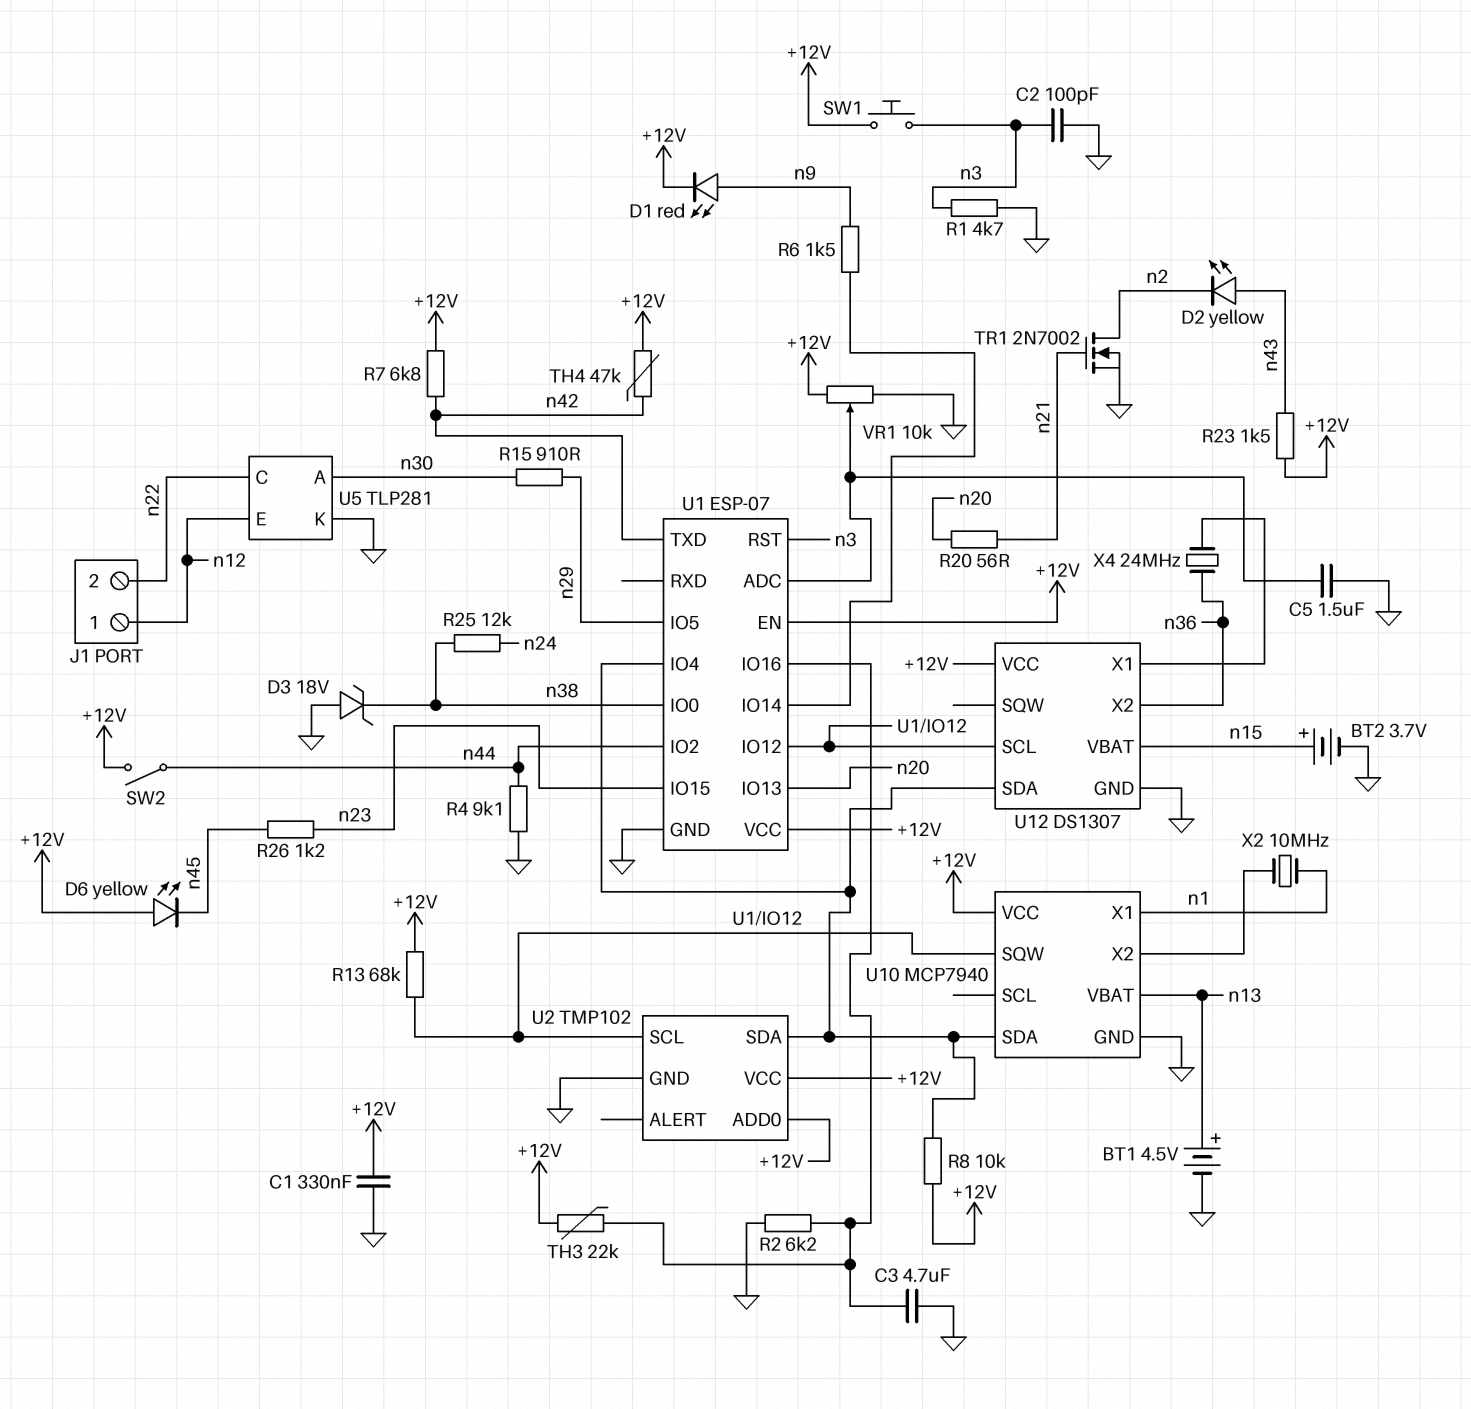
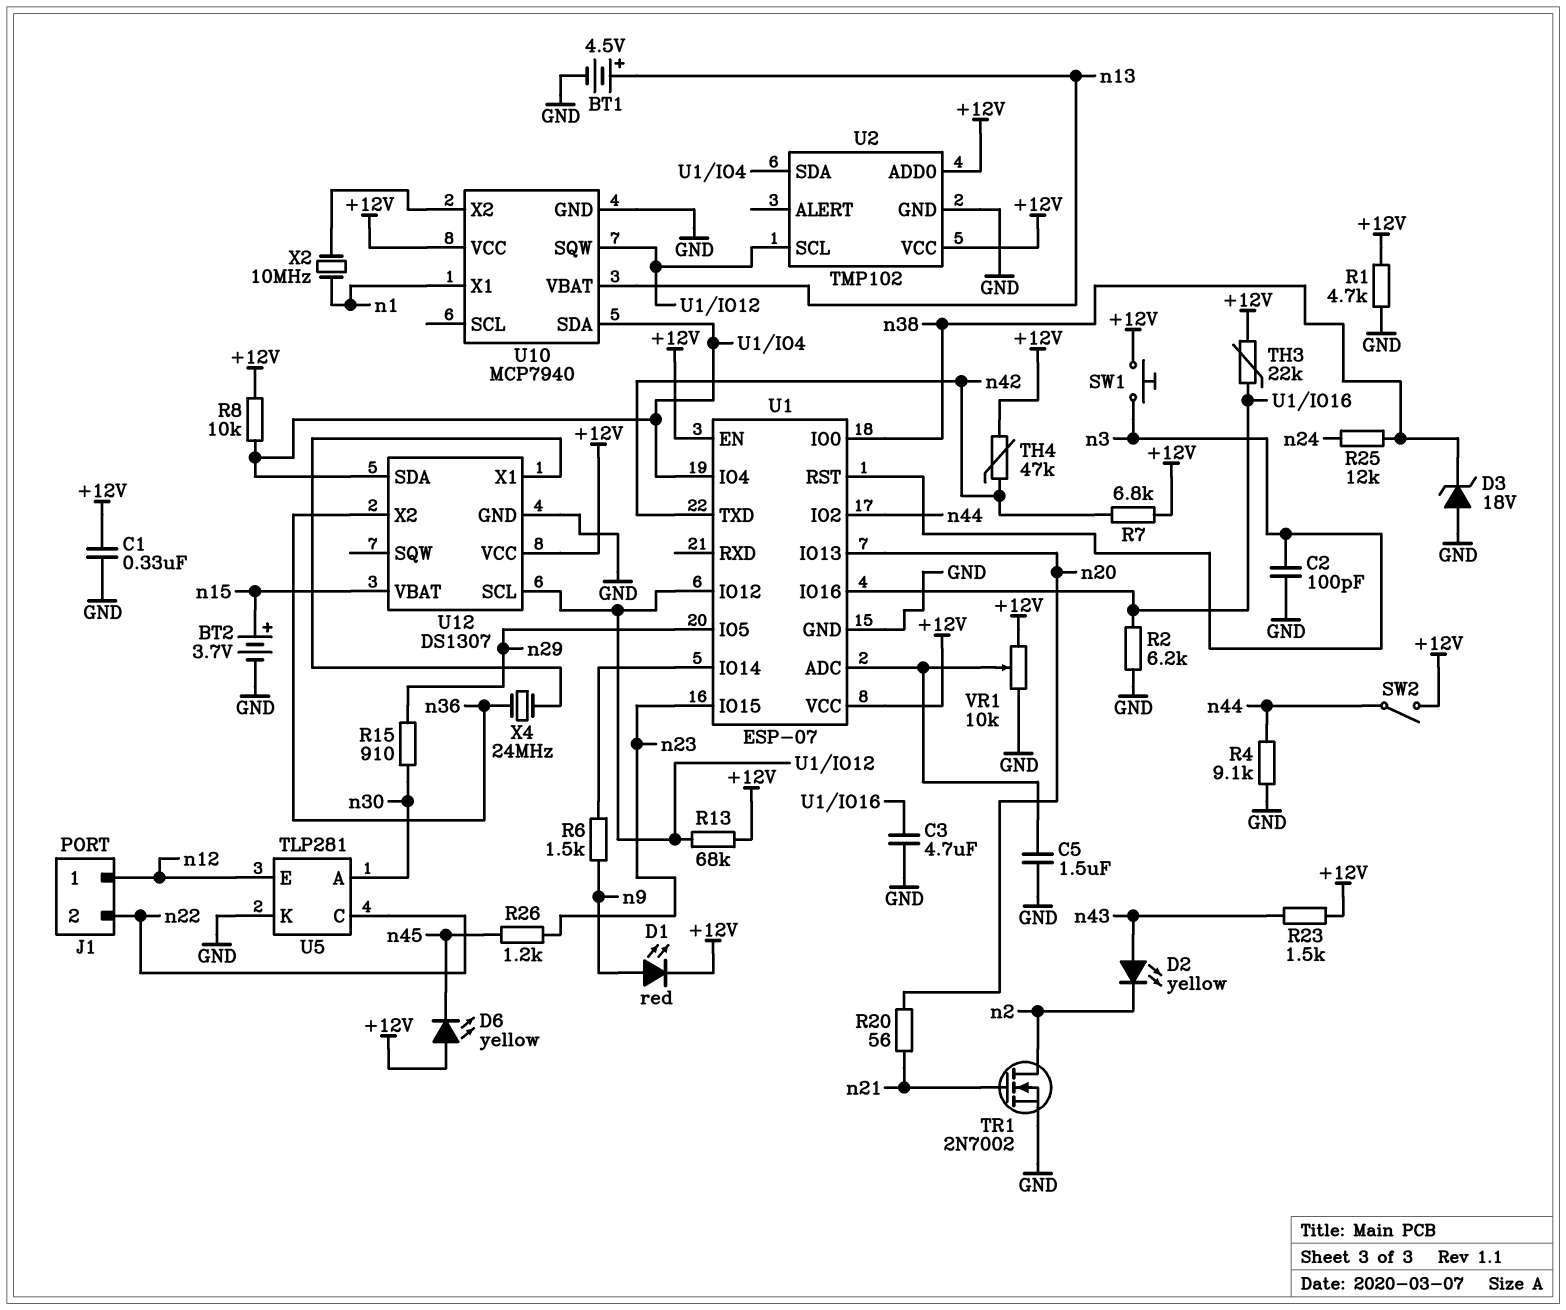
R1: 4.7k (GND, n3) -> 4.7k (+12V, GND)

